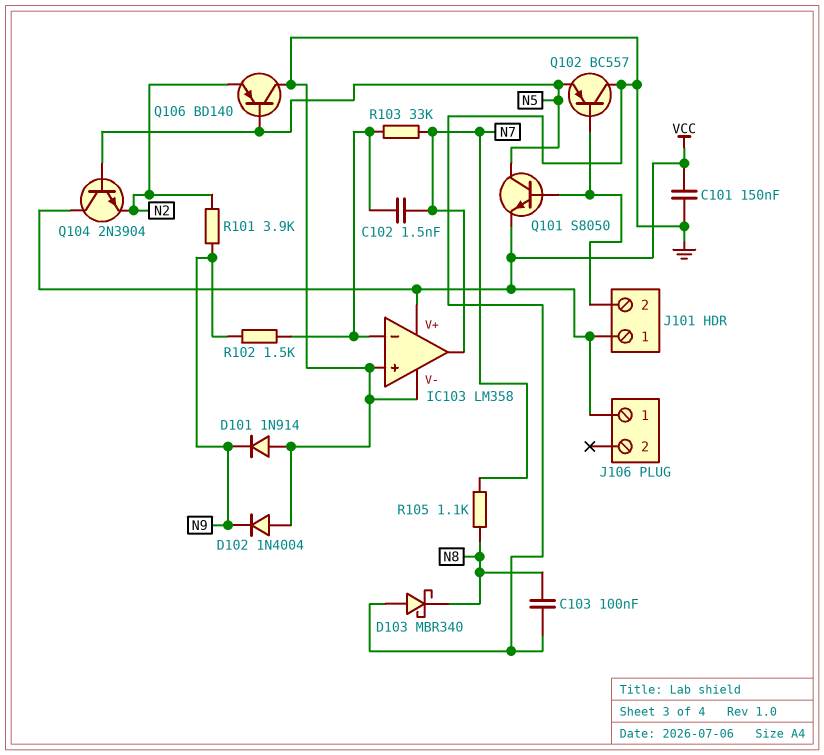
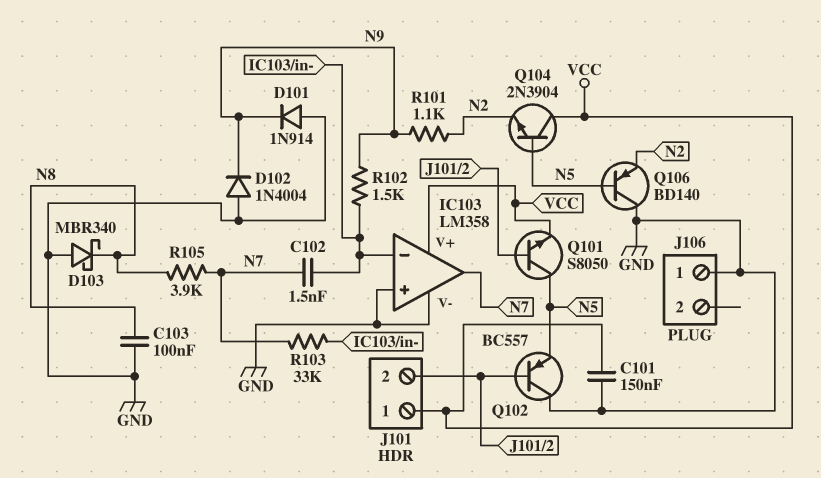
J106 pin 1: VCC -> GND
R101: 3.9k (N2, N9) -> 1.1k (N2, N9)
R105: 1.1k (N7, N8) -> 3.9k (N7, N8)

